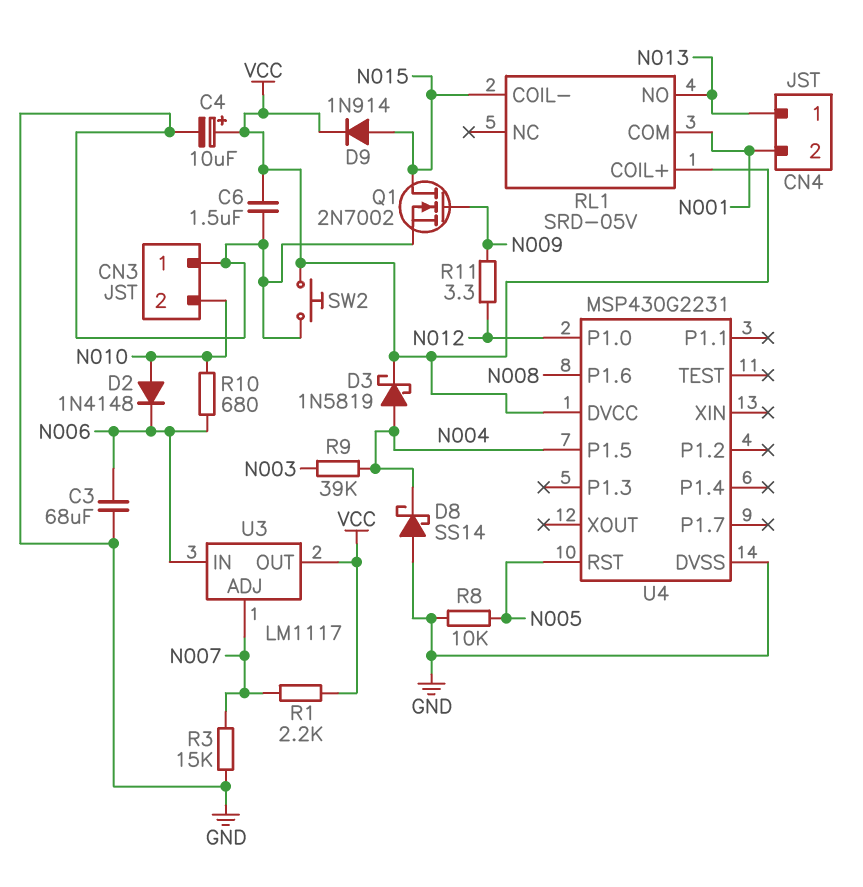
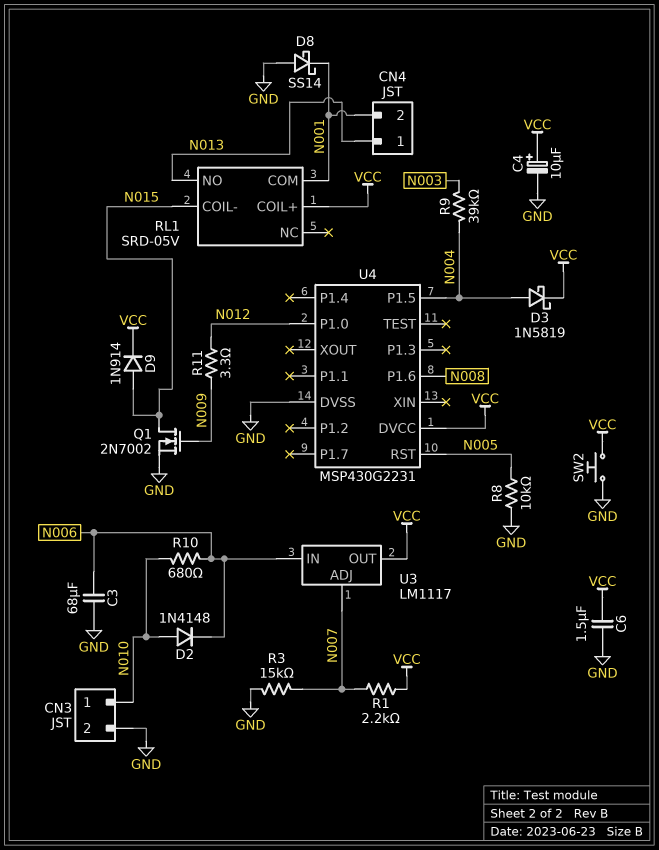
CN3 pin 1: GND -> N010
CN3 pin 2: N010 -> GND
D8: schottky SS14 (A GND, K N004) -> schottky SS14 (A GND, K N001)

